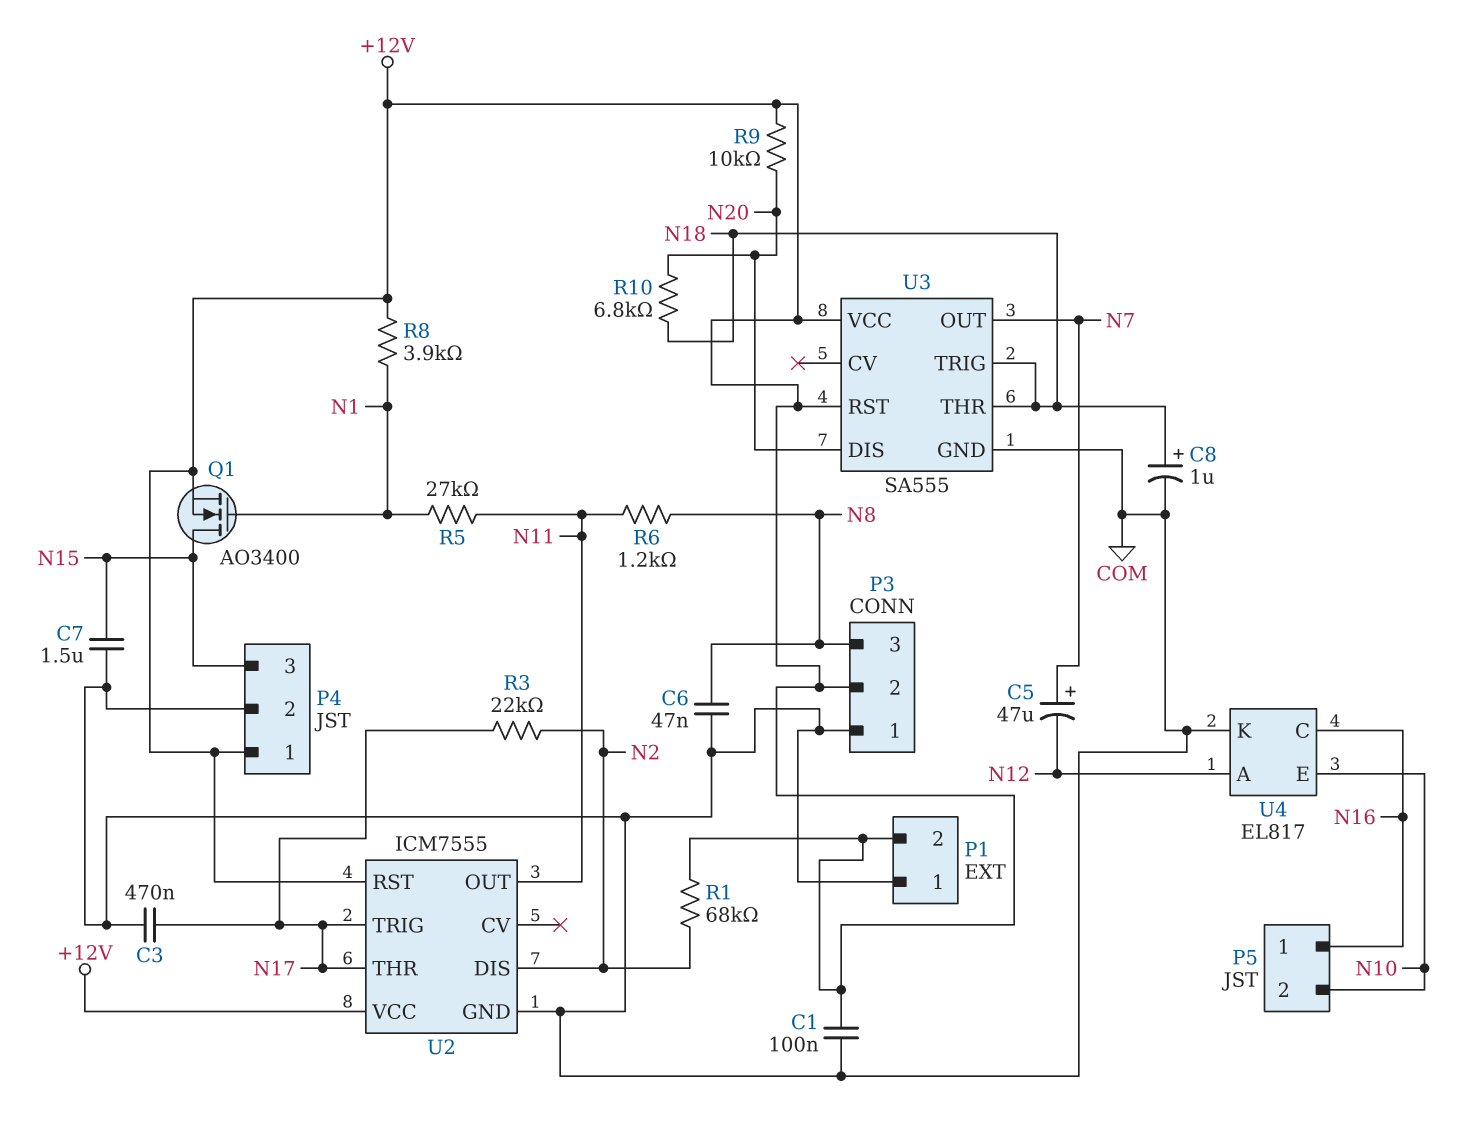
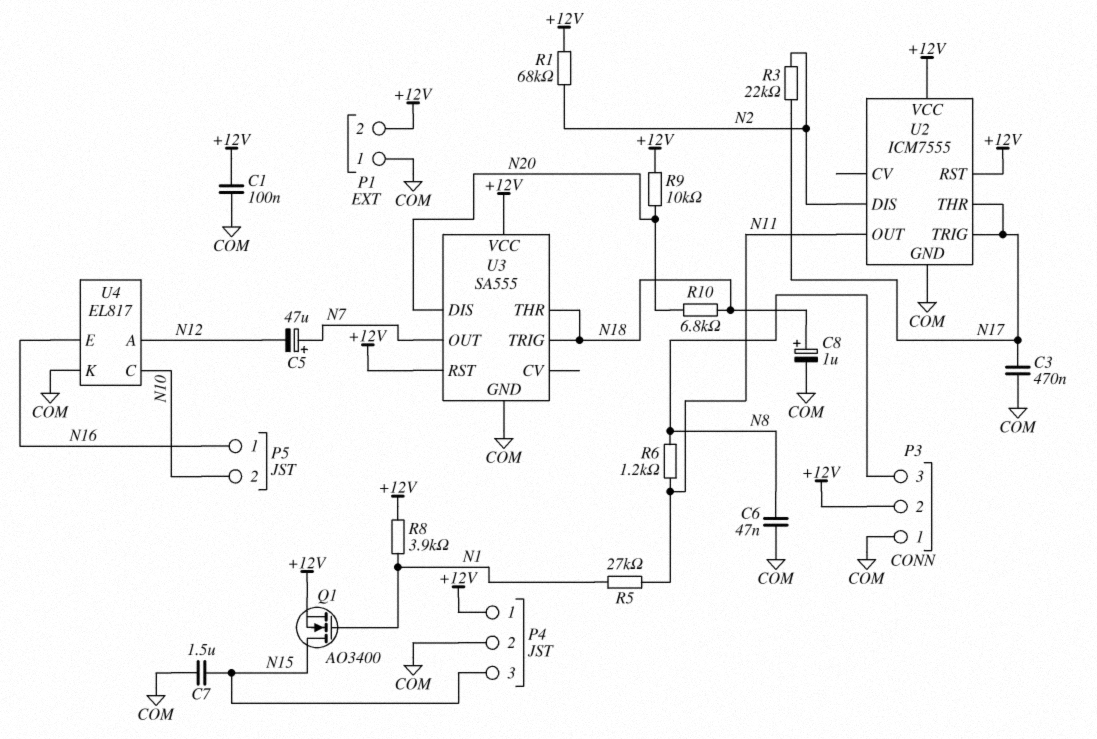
U4 pin C: N16 -> N10
U4 pin E: N10 -> N16

